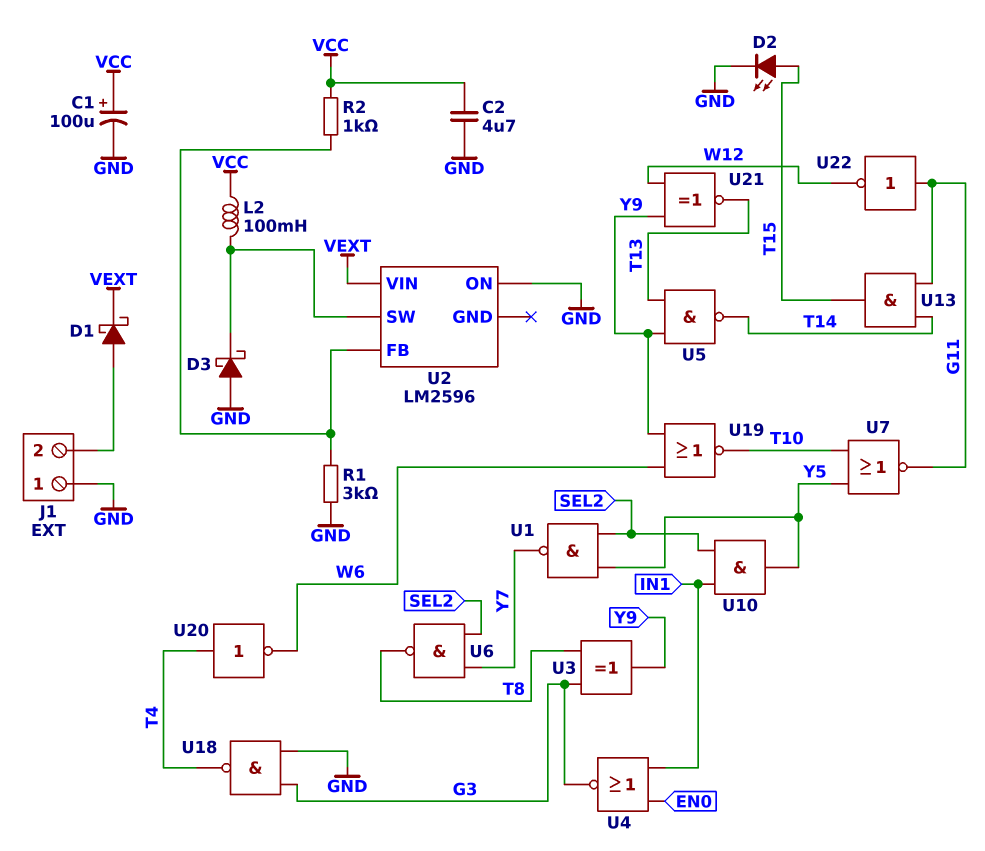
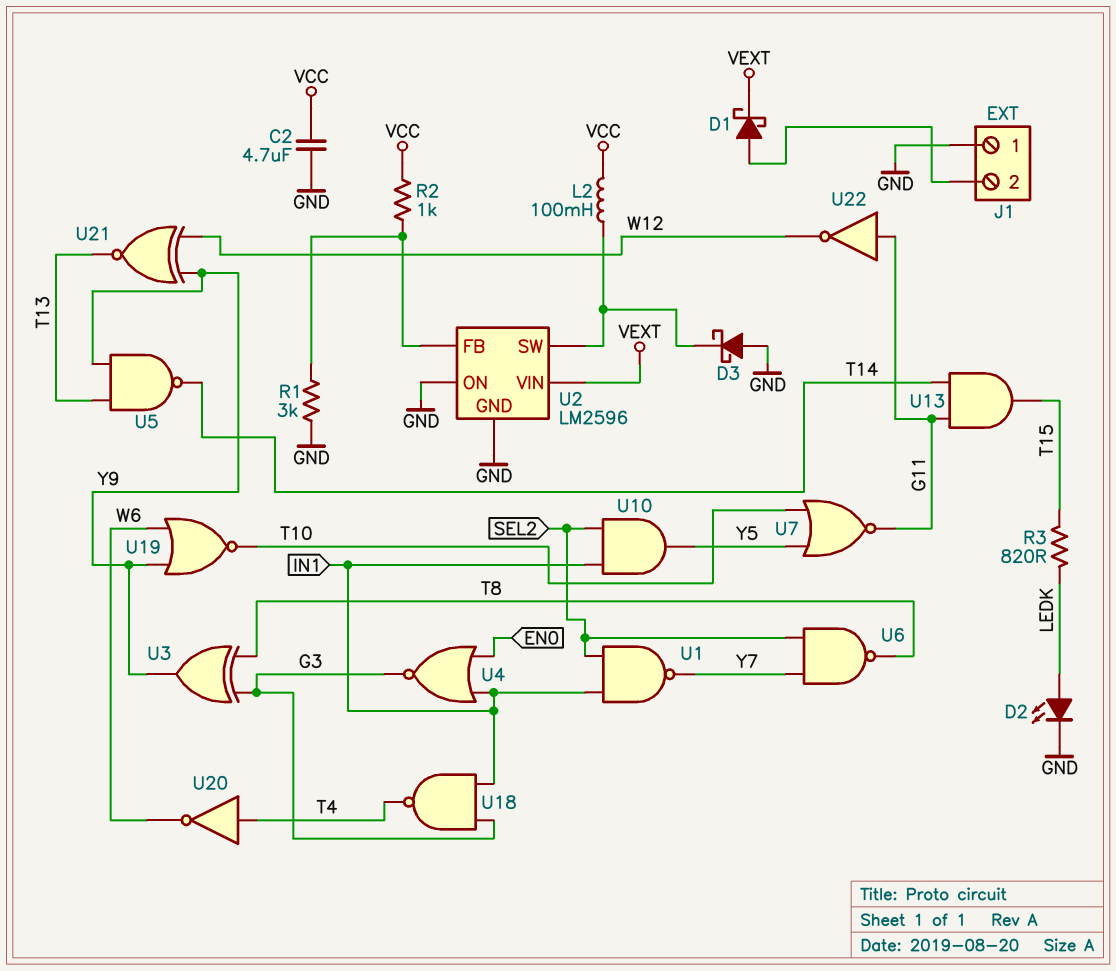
C1: 100uF (plus VCC, minus GND) -> none
D2: LED (A T15, K GND) -> LED (A LEDK, K GND)
R3: none -> 820 (LEDK, T15)
U1: NAND (in SEL2, in Y5, out Y7) -> NAND (in IN1, in SEL2, out Y7)
U2 pin GND: none -> GND
U18: NAND (in G3, in GND, out T4) -> NAND (in G3, in IN1, out T4)

